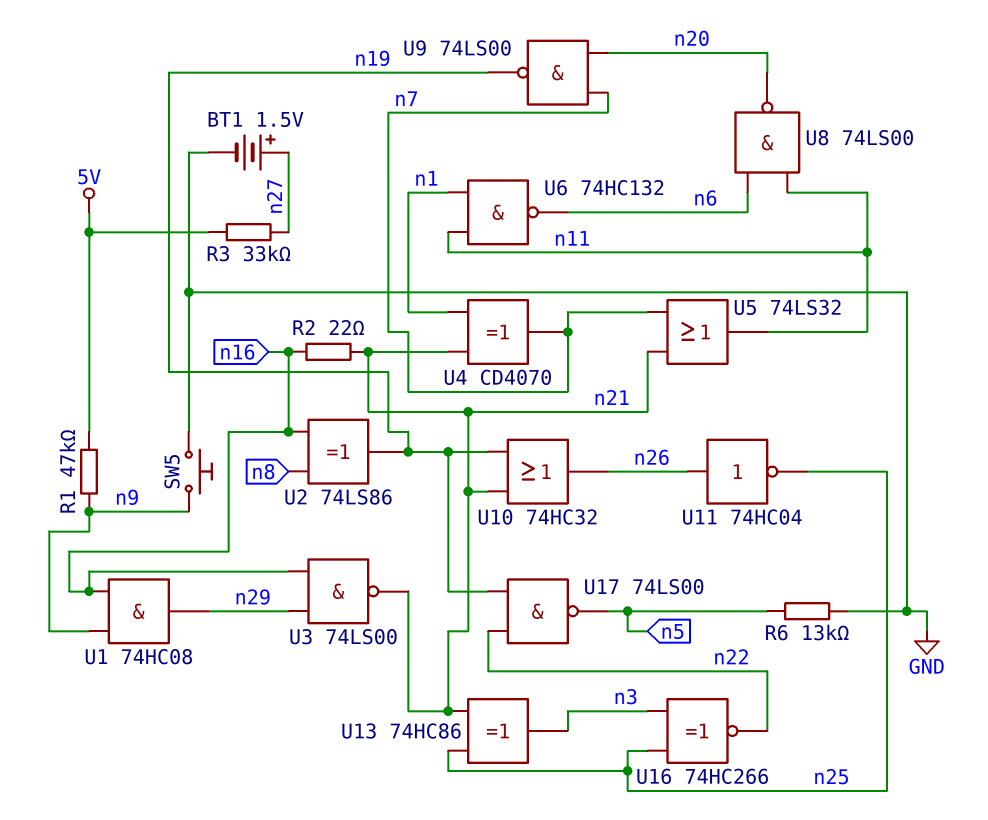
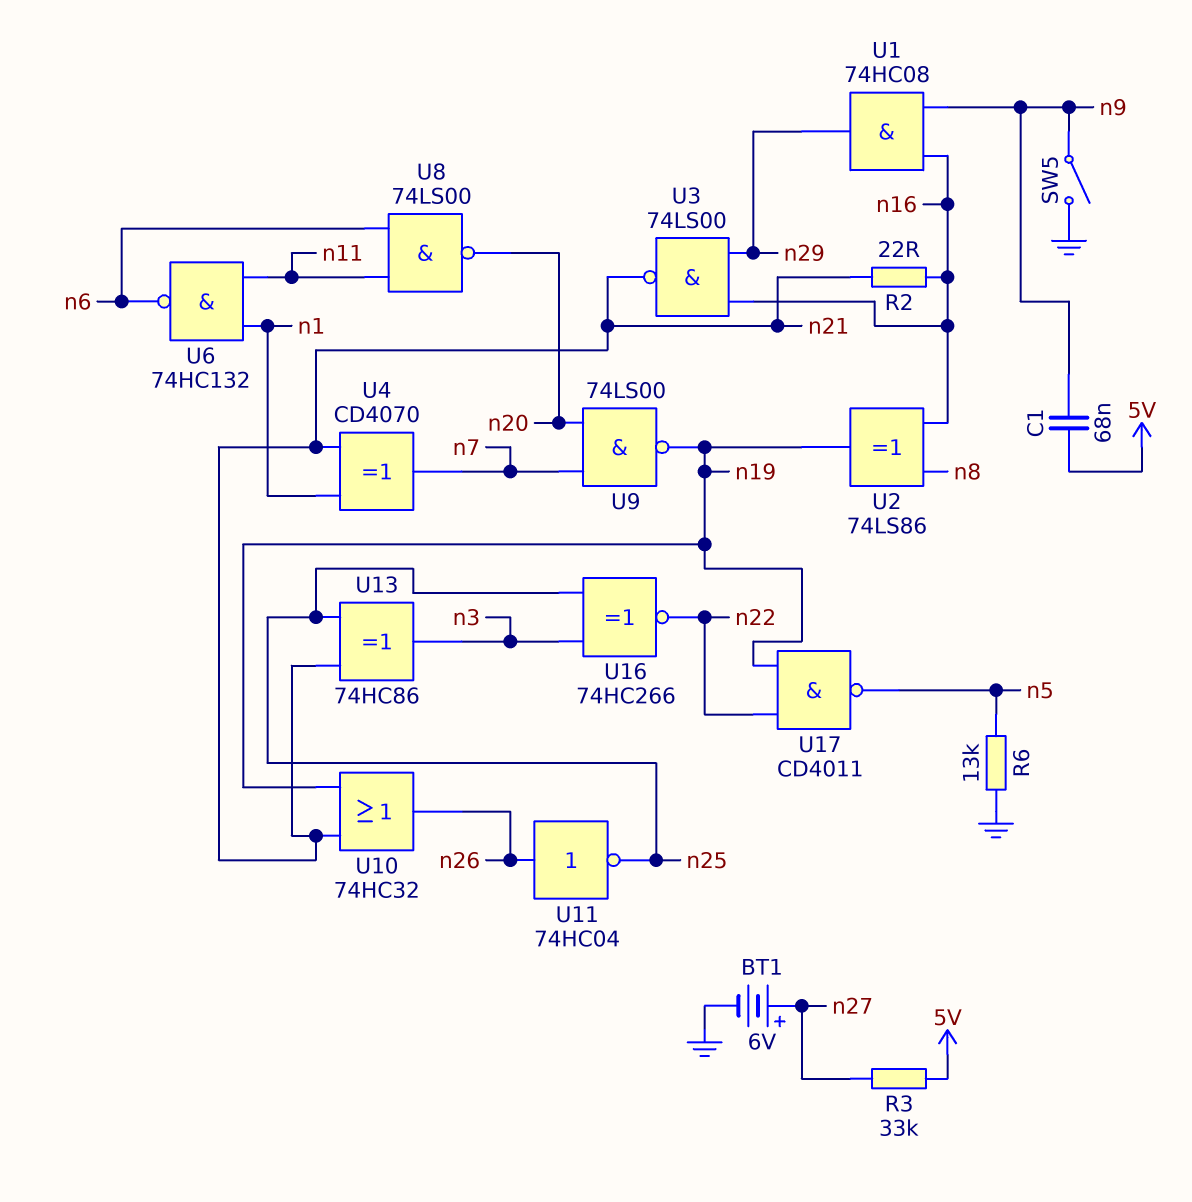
BT1: 1.5V (plus n27, minus GND) -> 6V (plus n27, minus GND)
C1: none -> 68nF (5V, n9)
R1: 47k (5V, n9) -> none
SW5: button (GND, n9) -> switch (GND, n9)
U5: OR 74LS32 (in n7, in n21, out n11) -> none
U17: NAND 74LS00 (in n19, in n22, out n5) -> NAND CD4011 (in n19, in n22, out n5)

